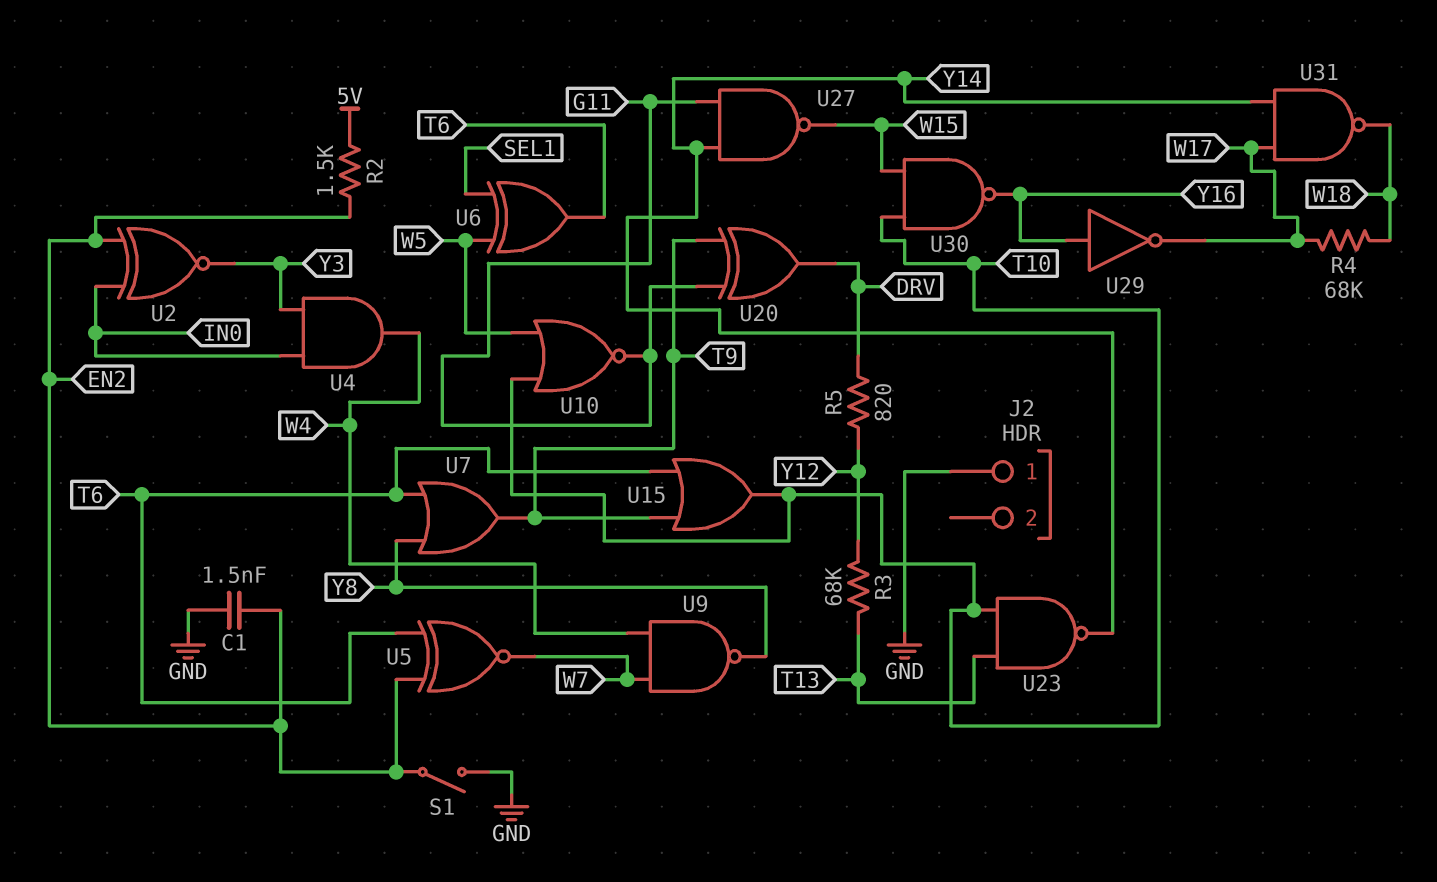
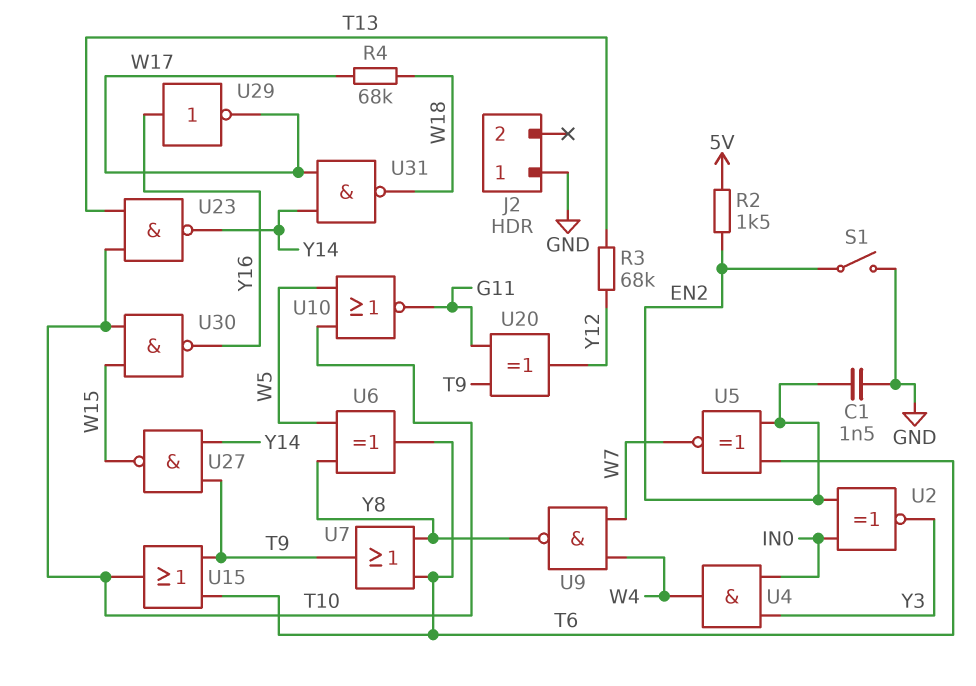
R5: 820 (DRV, Y12) -> none
U6: XOR (in SEL1, in W5, out T6) -> XOR (in W5, in Y8, out T6)
U20: XOR (in G11, in T9, out DRV) -> XOR (in G11, in T9, out Y12)
U27: NAND (in G11, in Y14, out W15) -> NAND (in T9, in Y14, out W15)

